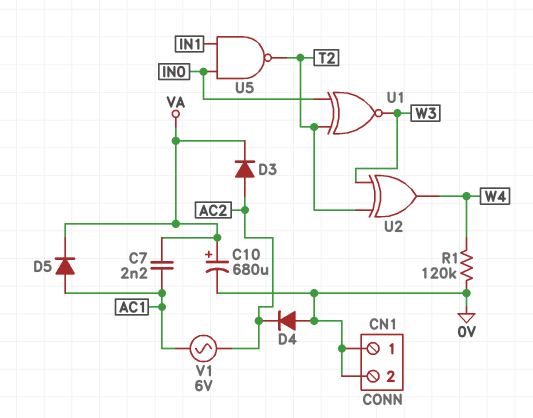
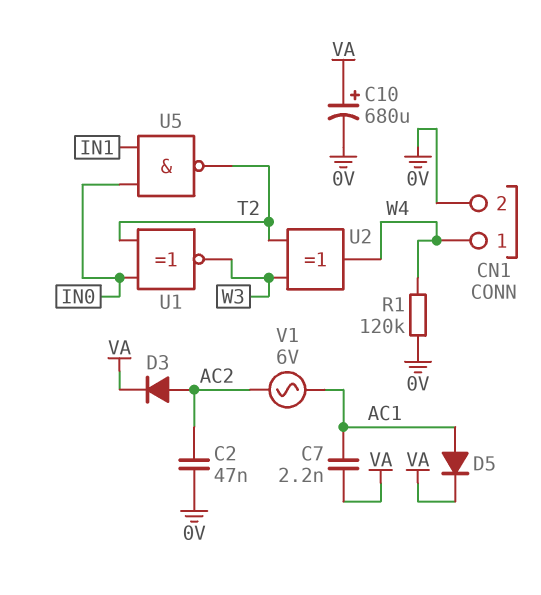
C2: none -> 47nF (0V, AC2)
CN1 pin 1: 0V -> W4
D4: diode (A 0V, K AC2) -> none

